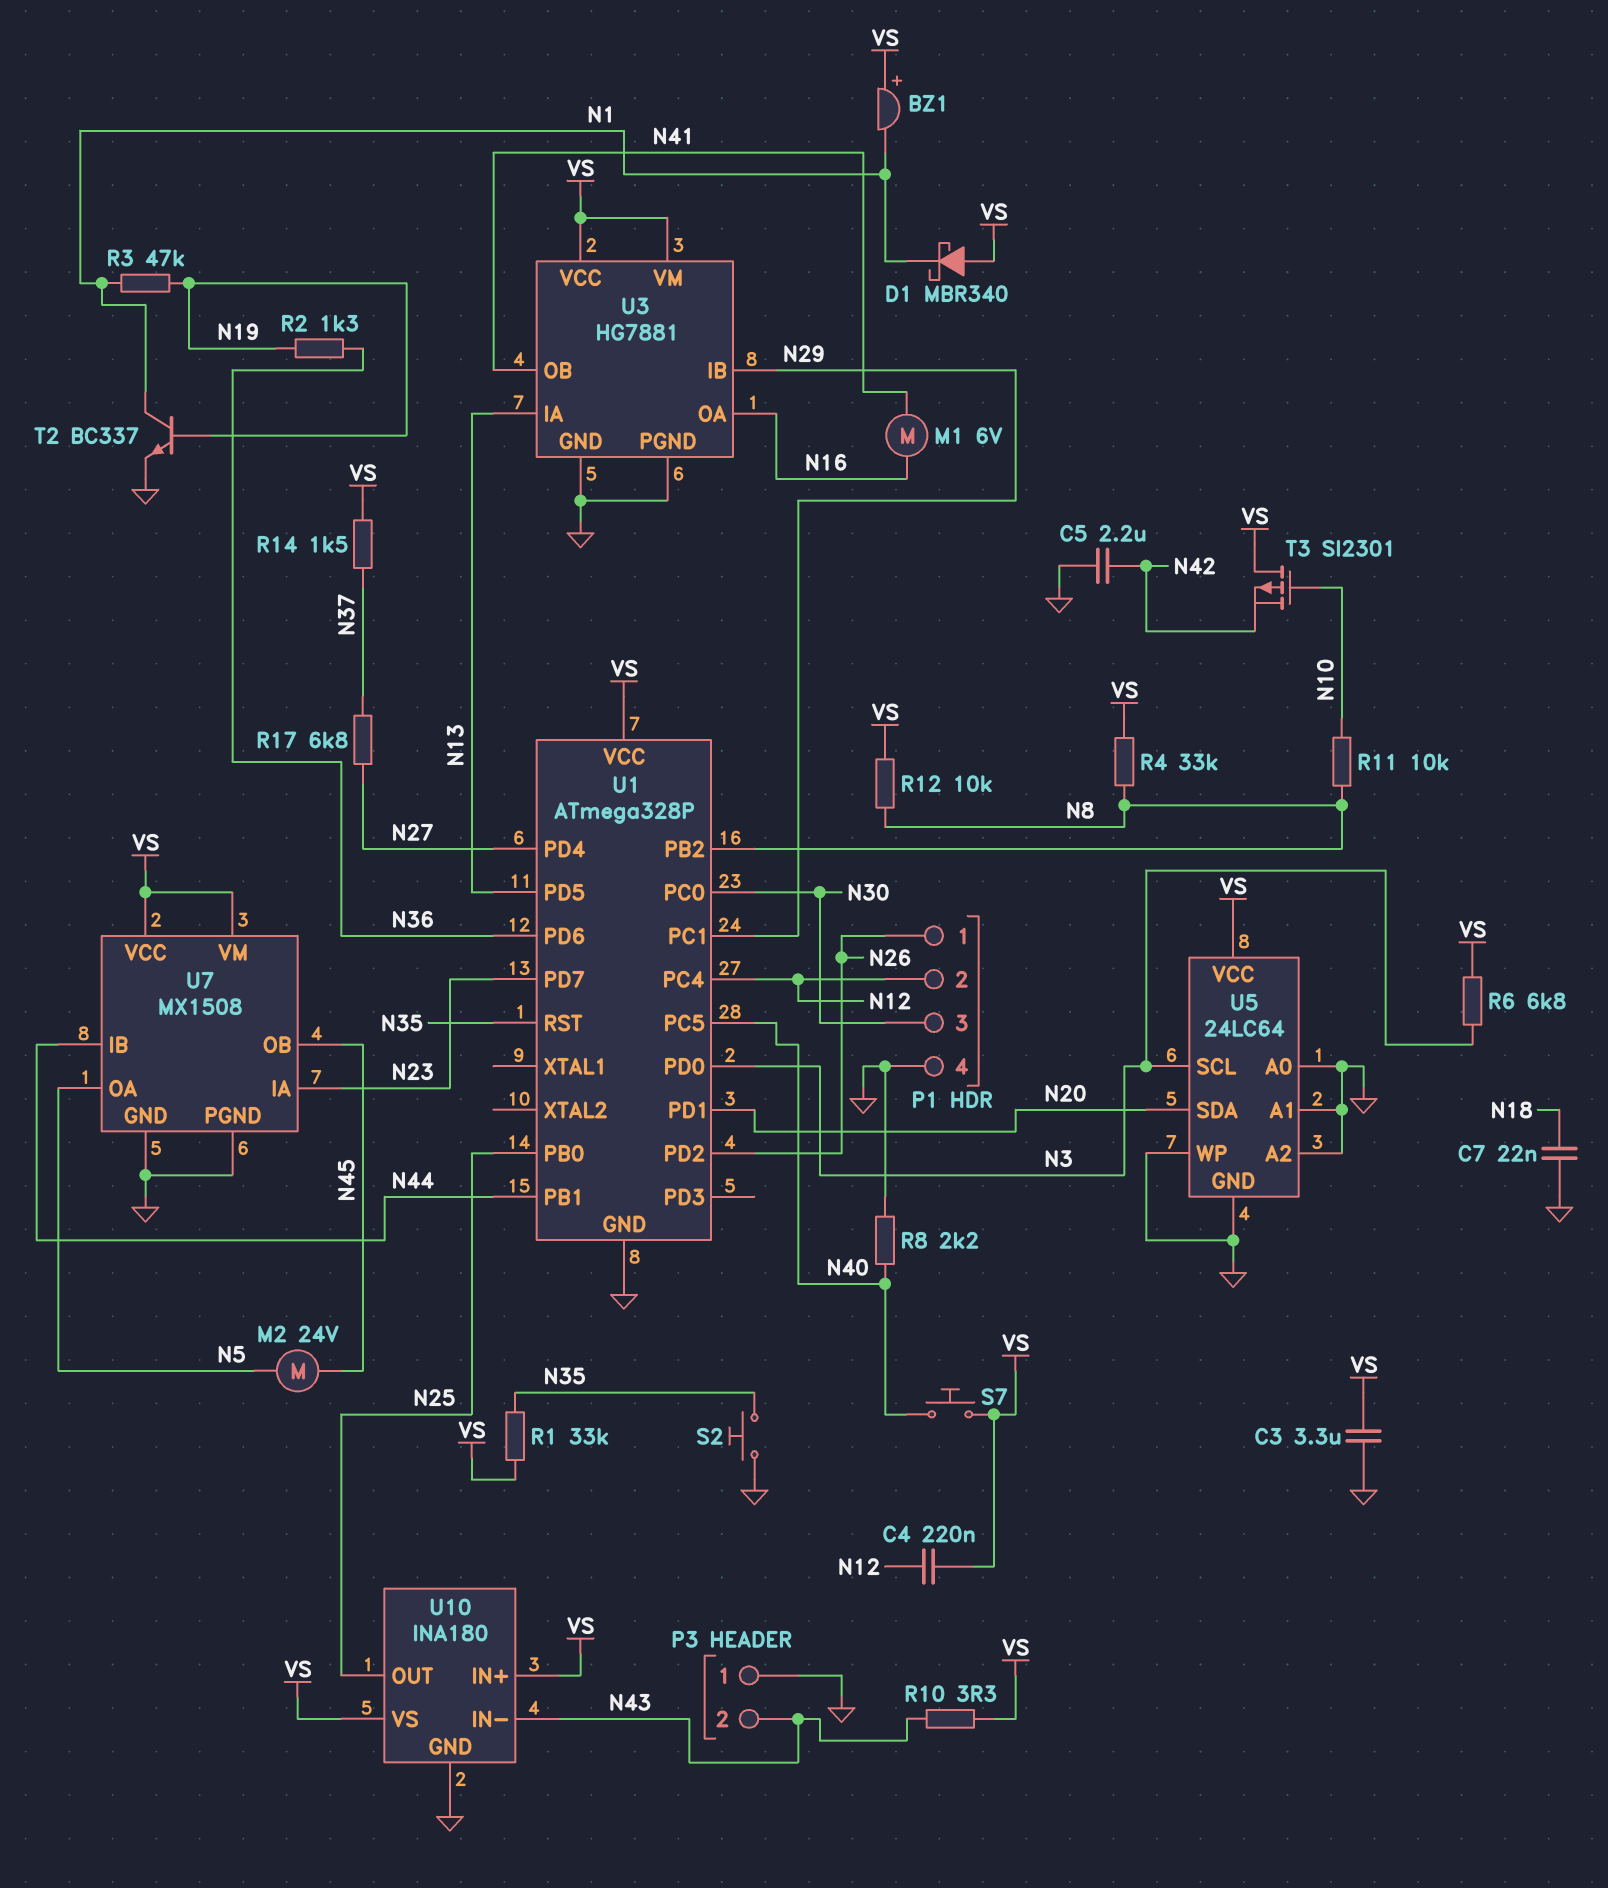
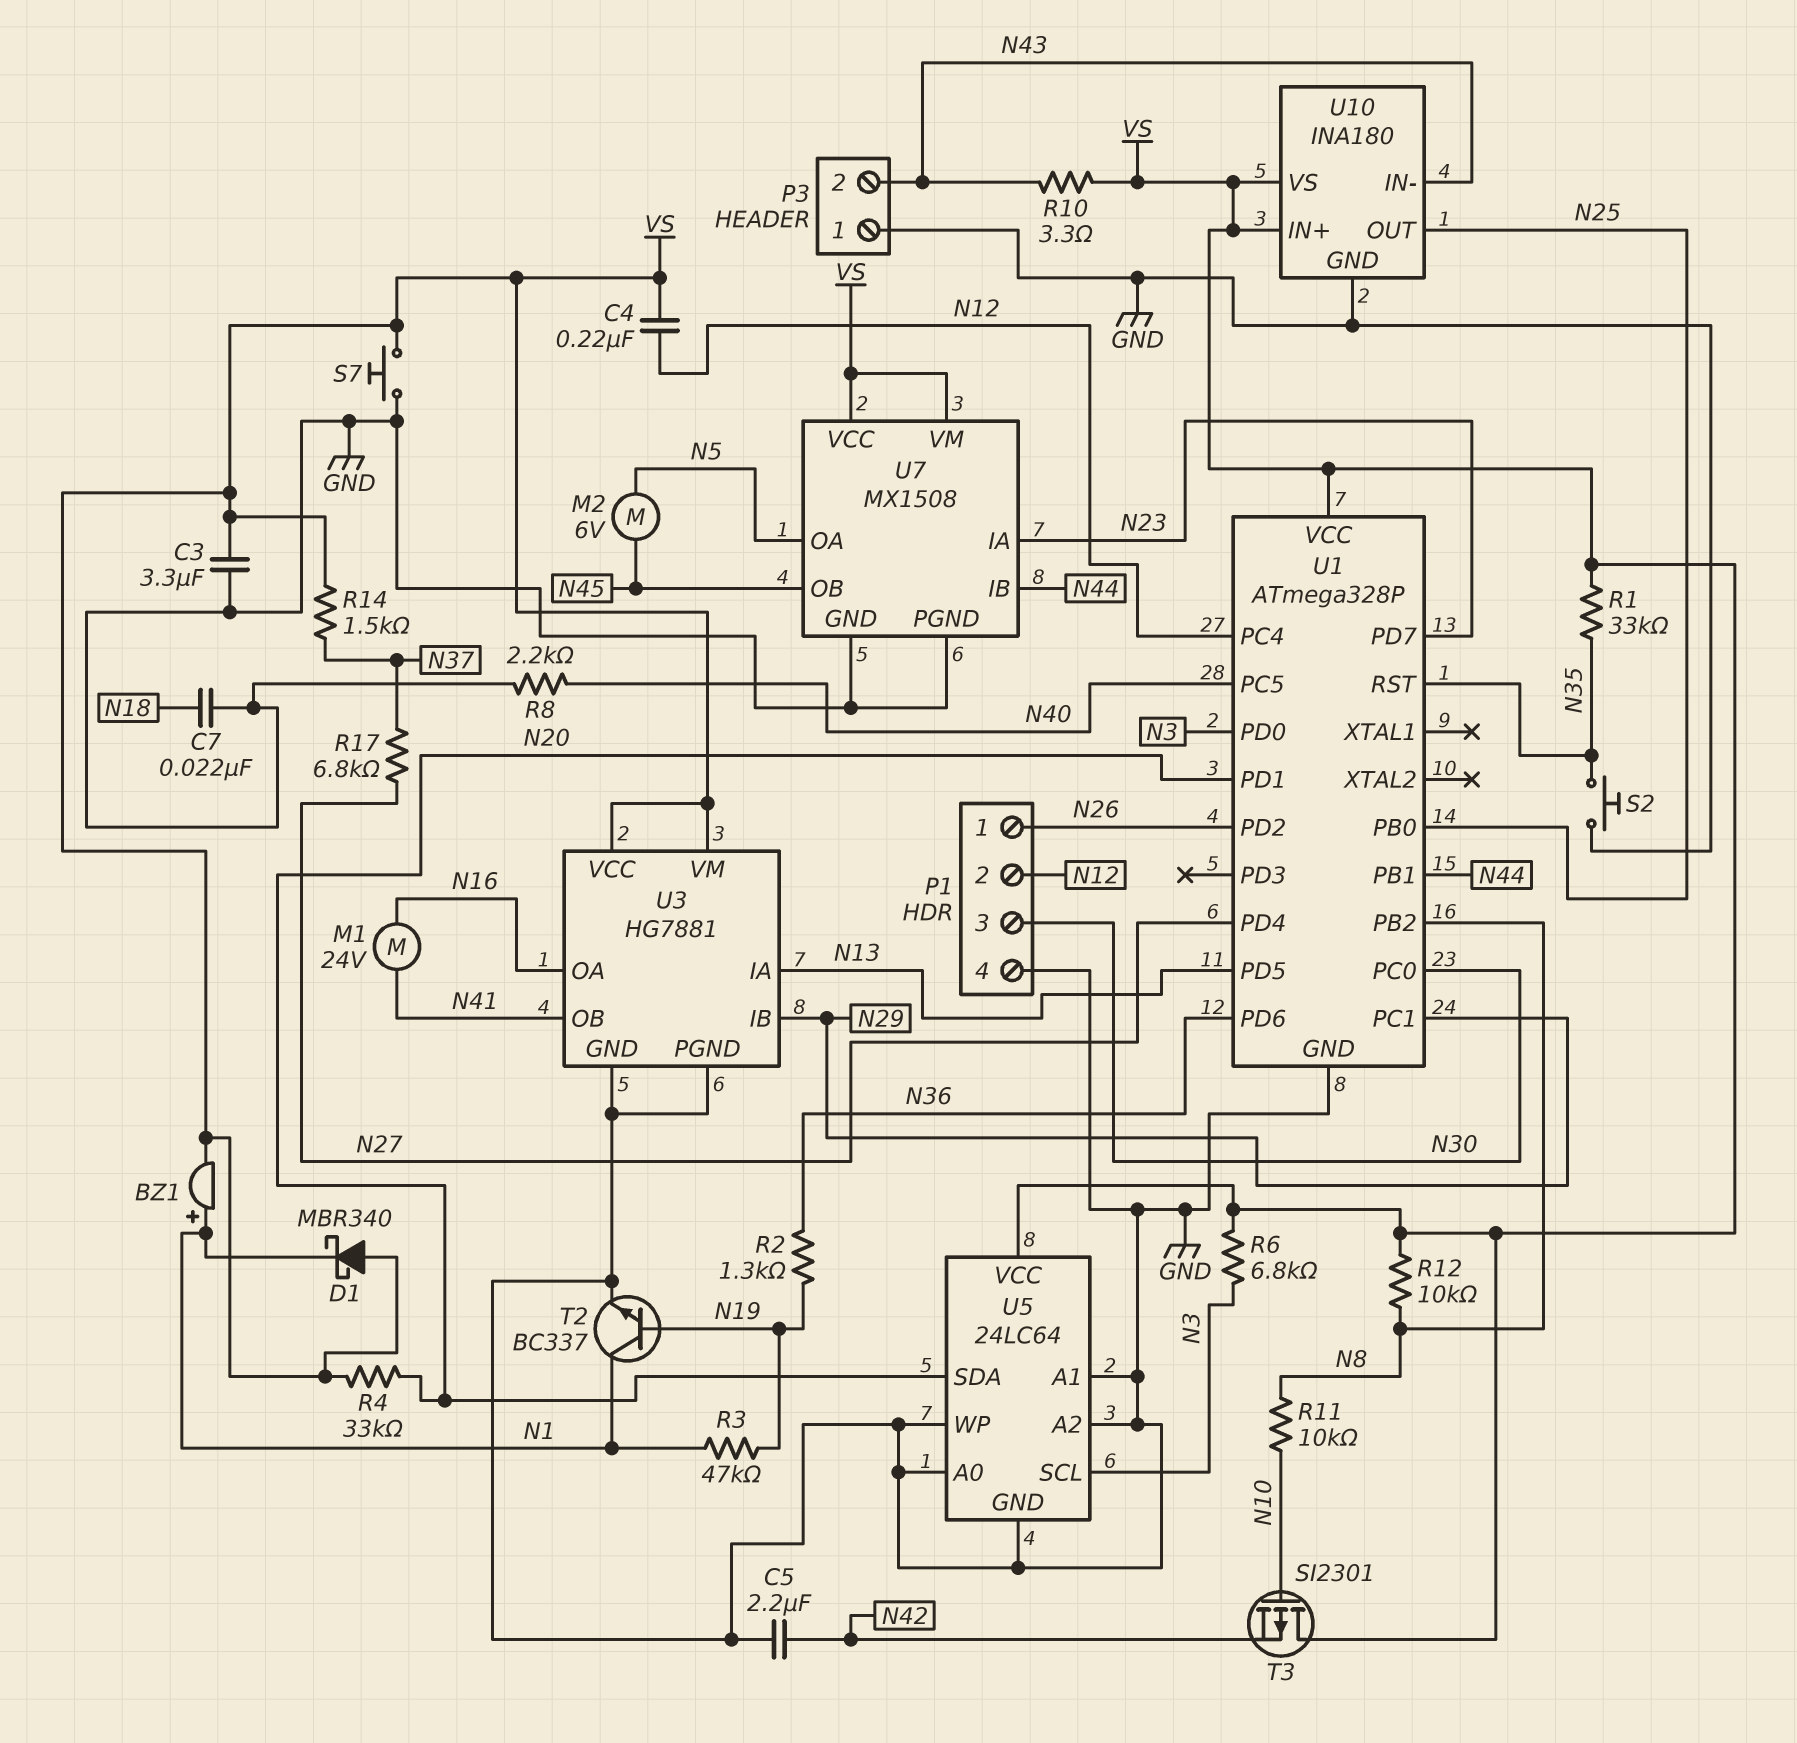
BZ1: buzzer (plus VS, minus N1) -> buzzer (plus N1, minus VS)
M1: motor 6V (N16, N41) -> motor 24V (N16, N41)
M2: motor 24V (N5, N45) -> motor 6V (N5, N45)
R4: 33k (N8, VS) -> 33k (N20, VS)
S7: button (N40, VS) -> button (GND, VS)

